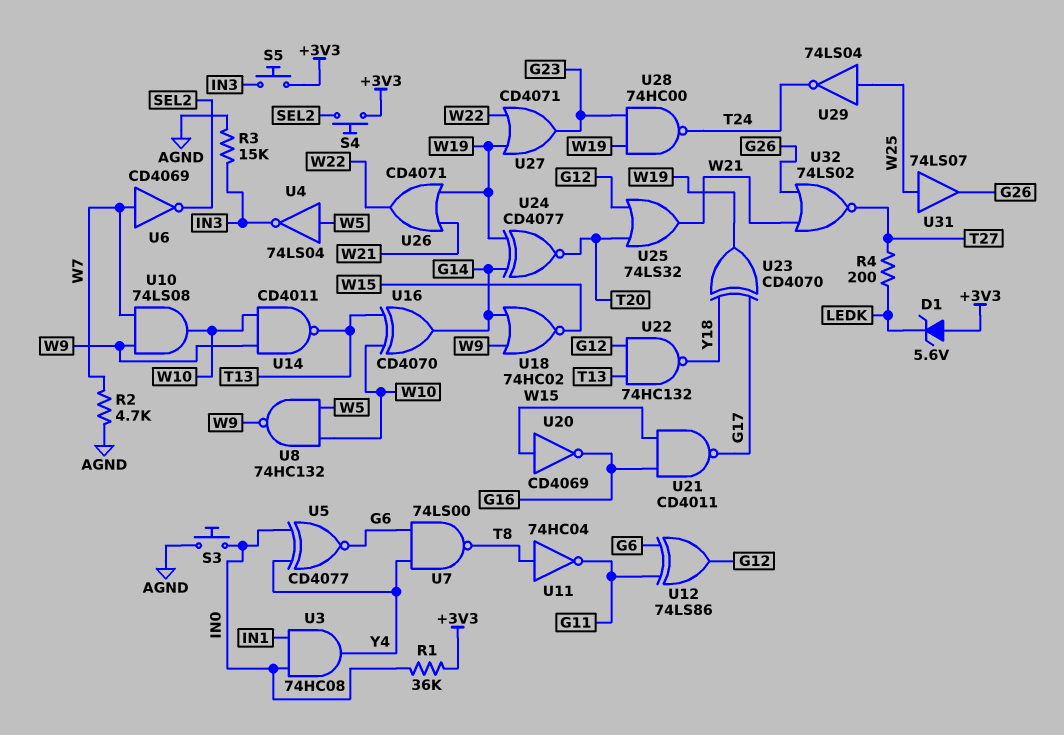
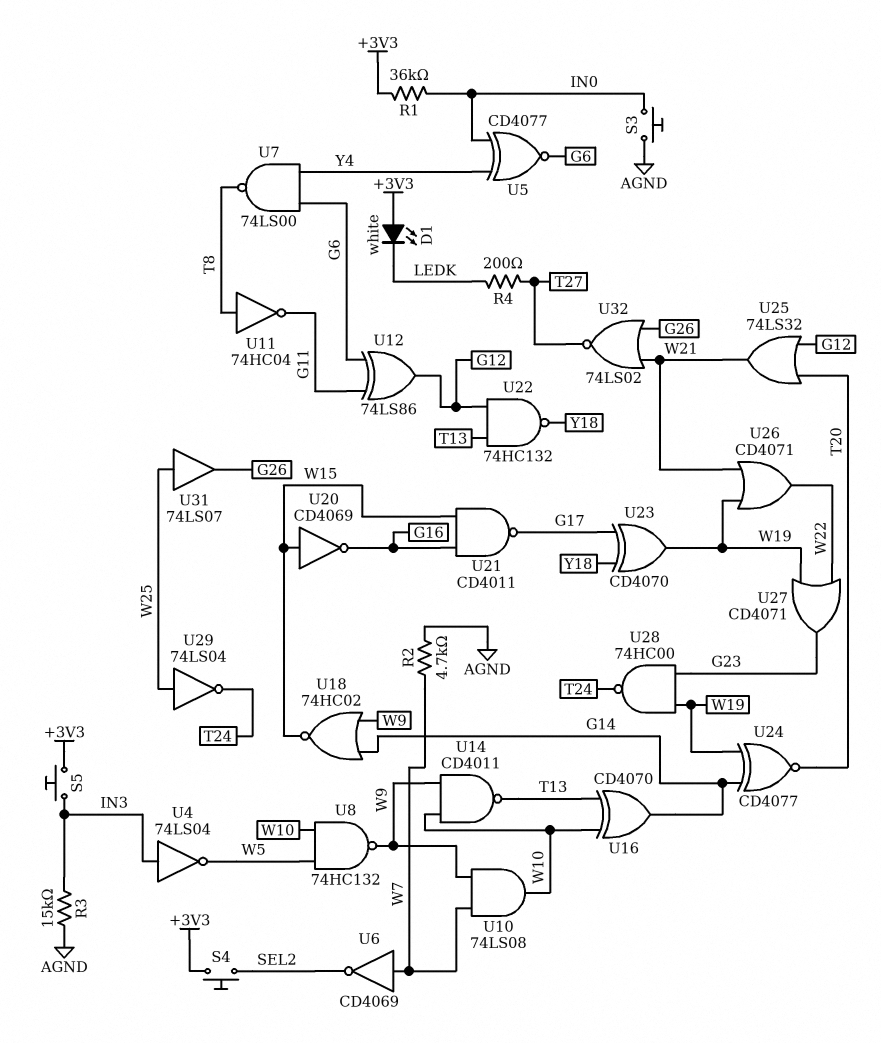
D1: zener 5.6V (A +3V3, K LEDK) -> LED white (A +3V3, K LEDK)
U3: AND 74HC08 (in IN0, in IN1, out Y4) -> none
U4: NOT 74LS04 (in W5, out IN3) -> NOT 74LS04 (in IN3, out W5)

